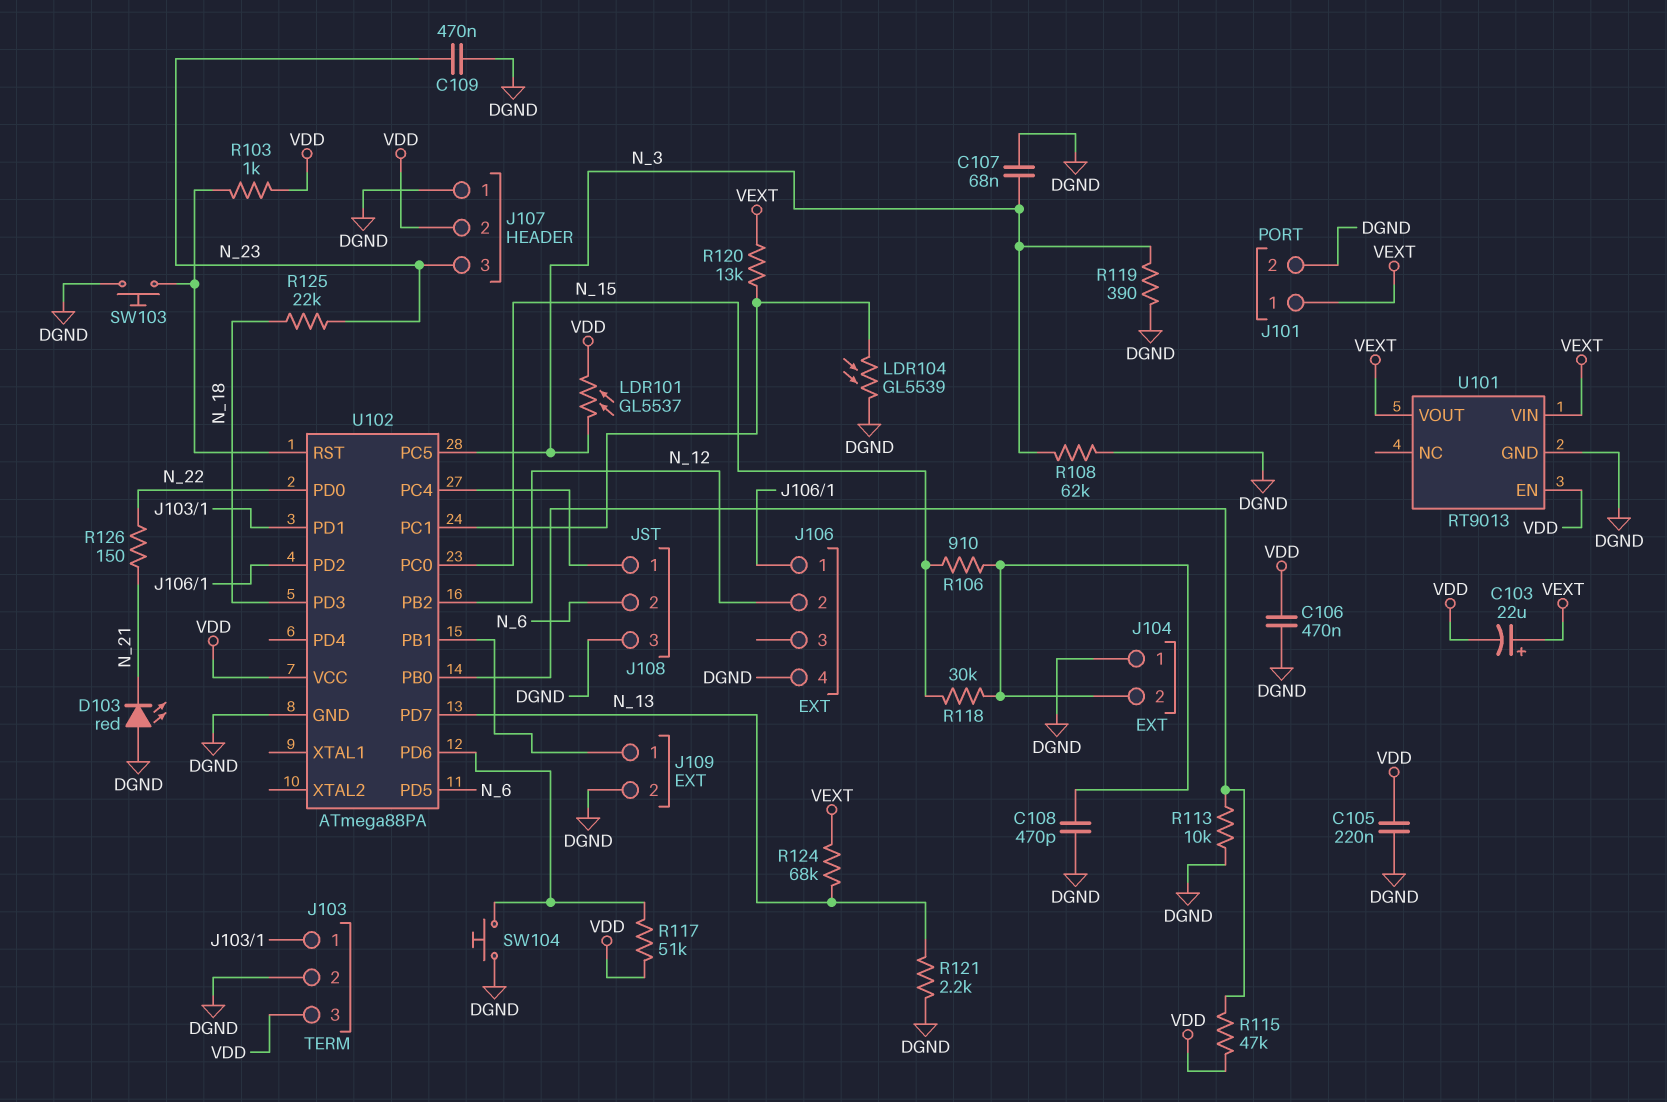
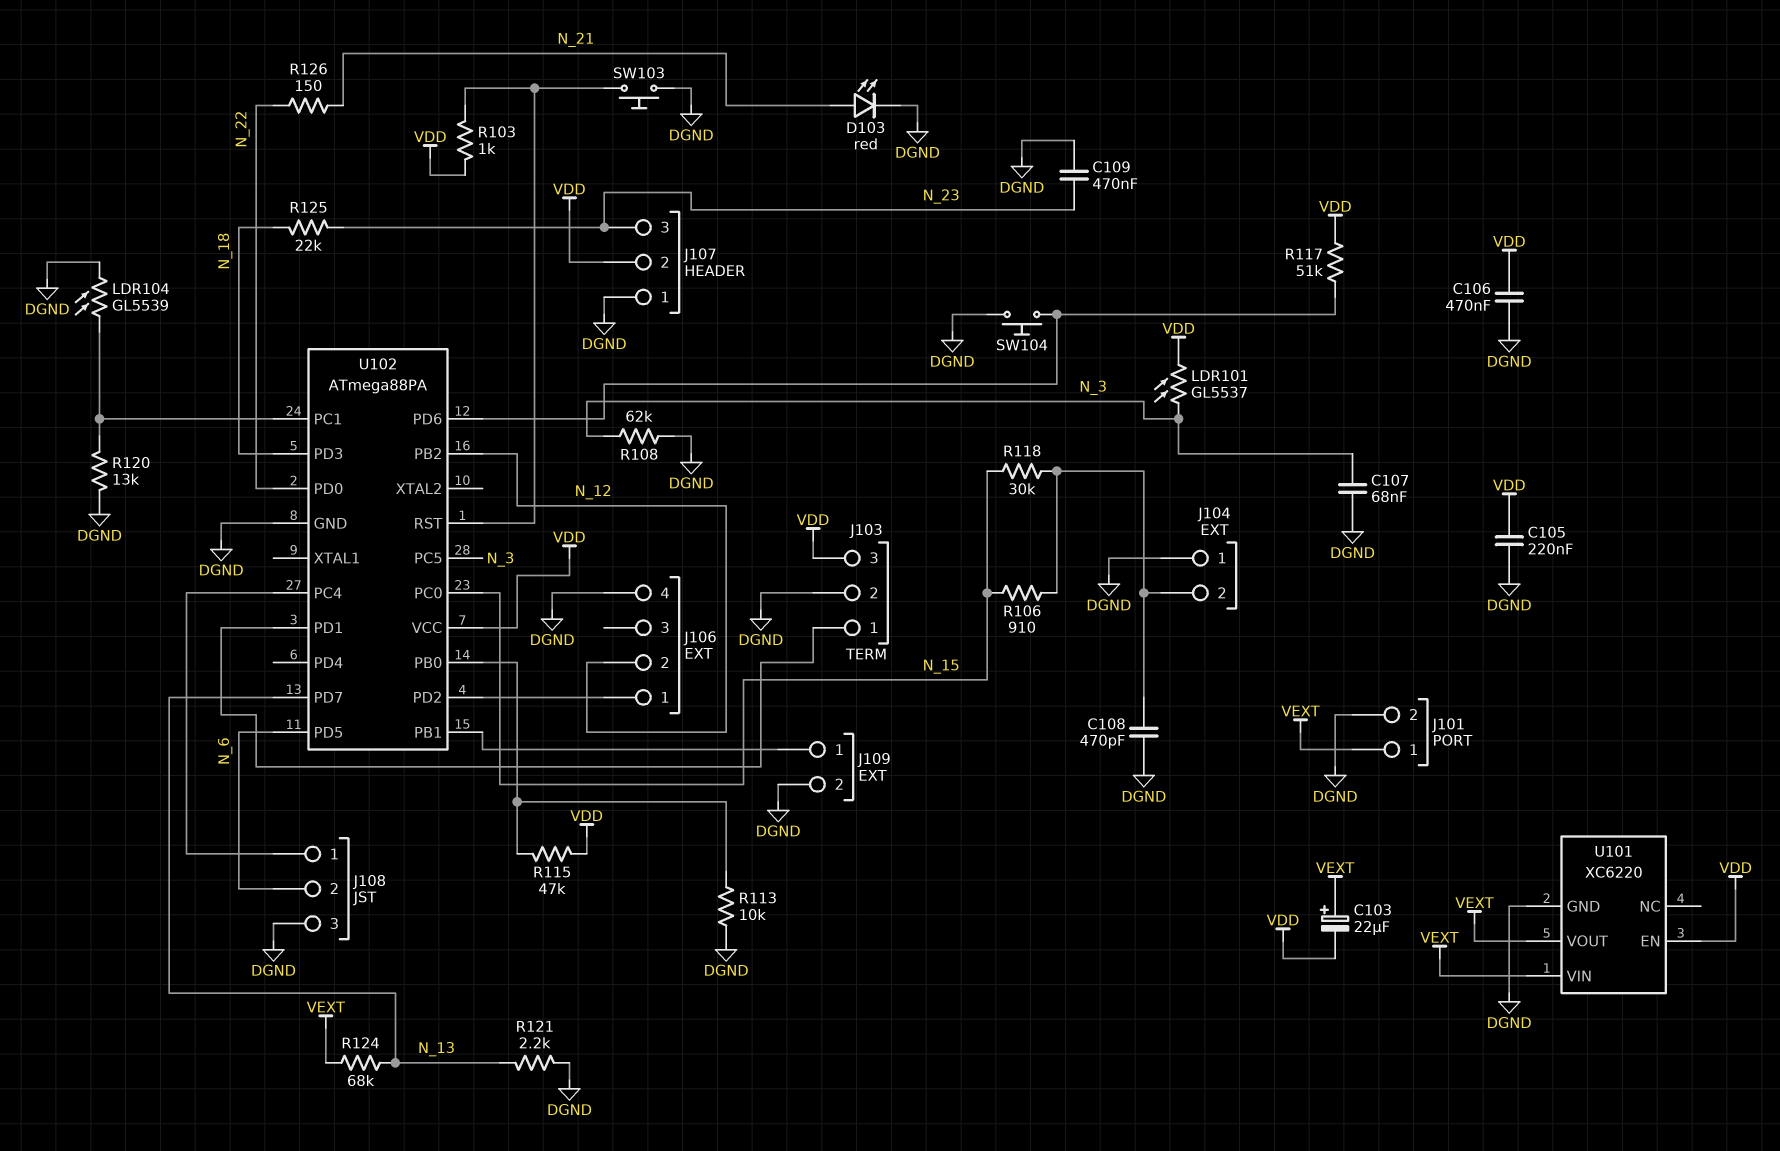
D103: LED red (A DGND, K N_21) -> LED red (A N_21, K DGND)
R119: 390 (DGND, N_3) -> none
R120: 13k (U102/PC1, VEXT) -> 13k (DGND, U102/PC1)
U101: RT9013 -> XC6220

